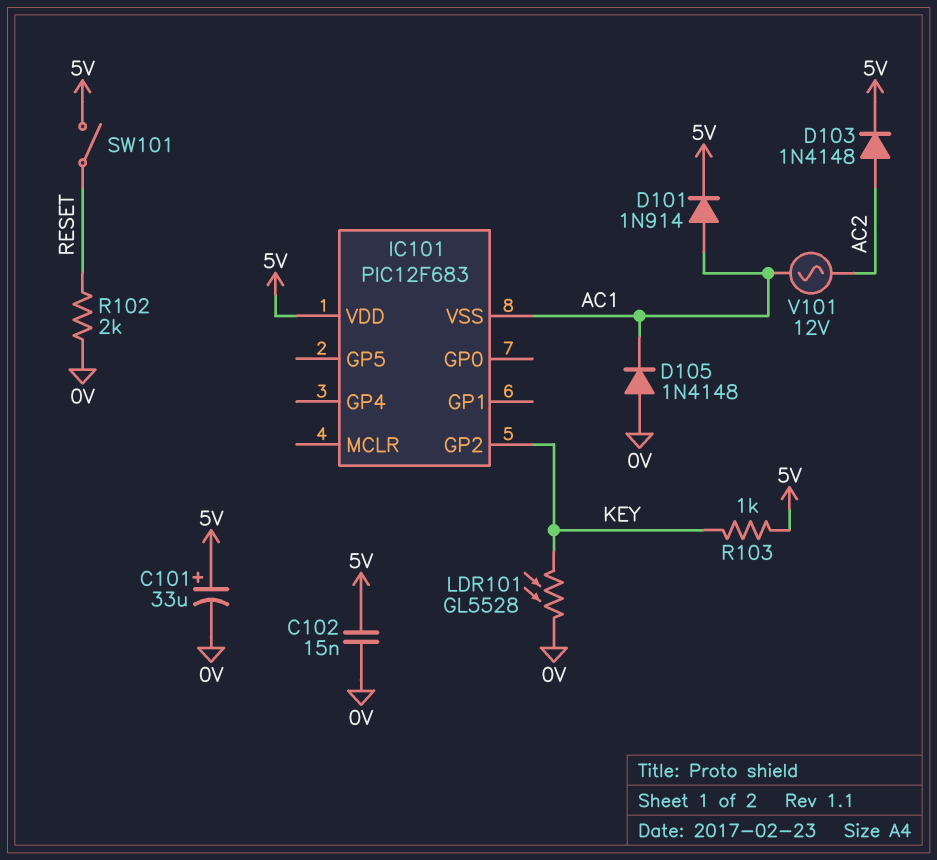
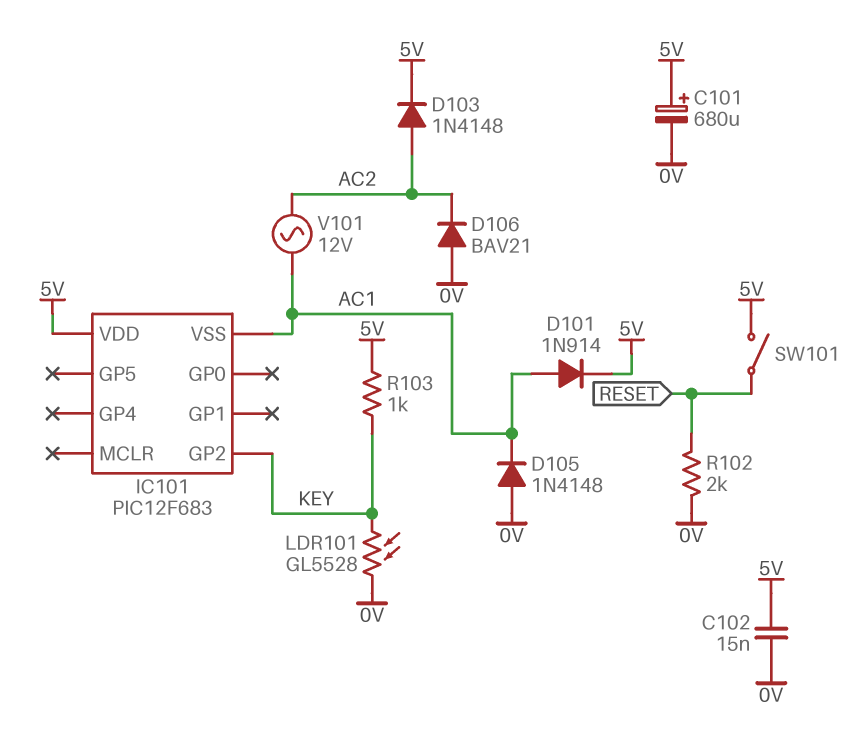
C101: 33uF (plus 5V, minus 0V) -> 680uF (plus 5V, minus 0V)
D106: none -> diode BAV21 (A 0V, K AC2)

